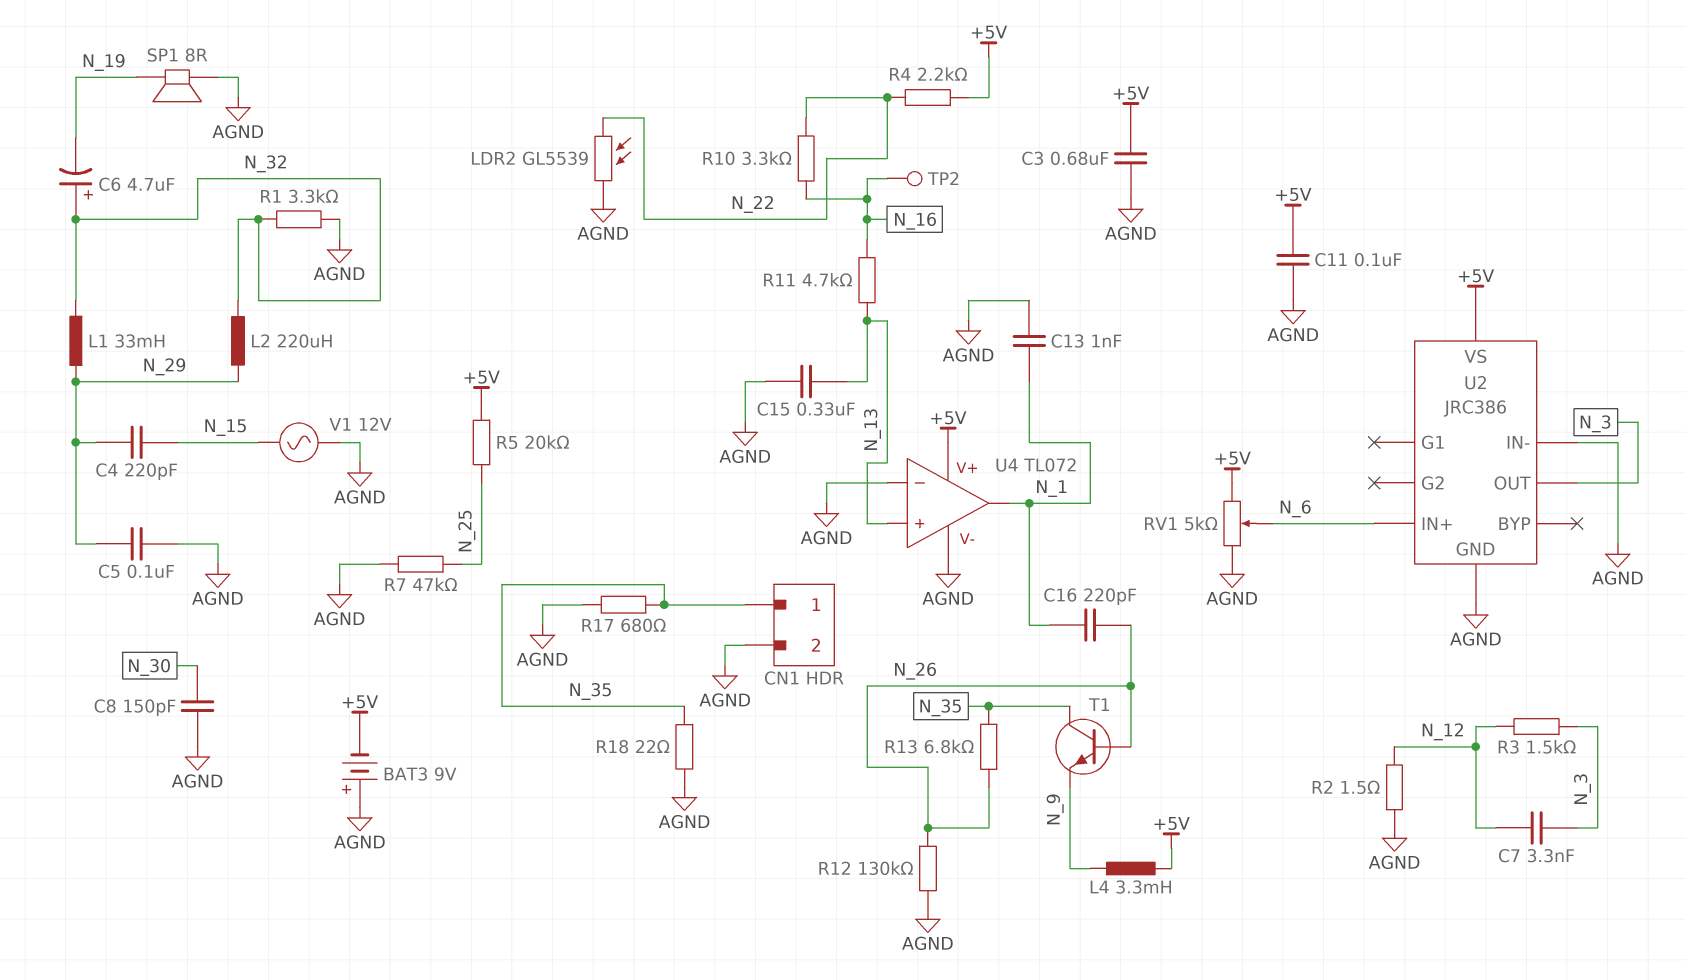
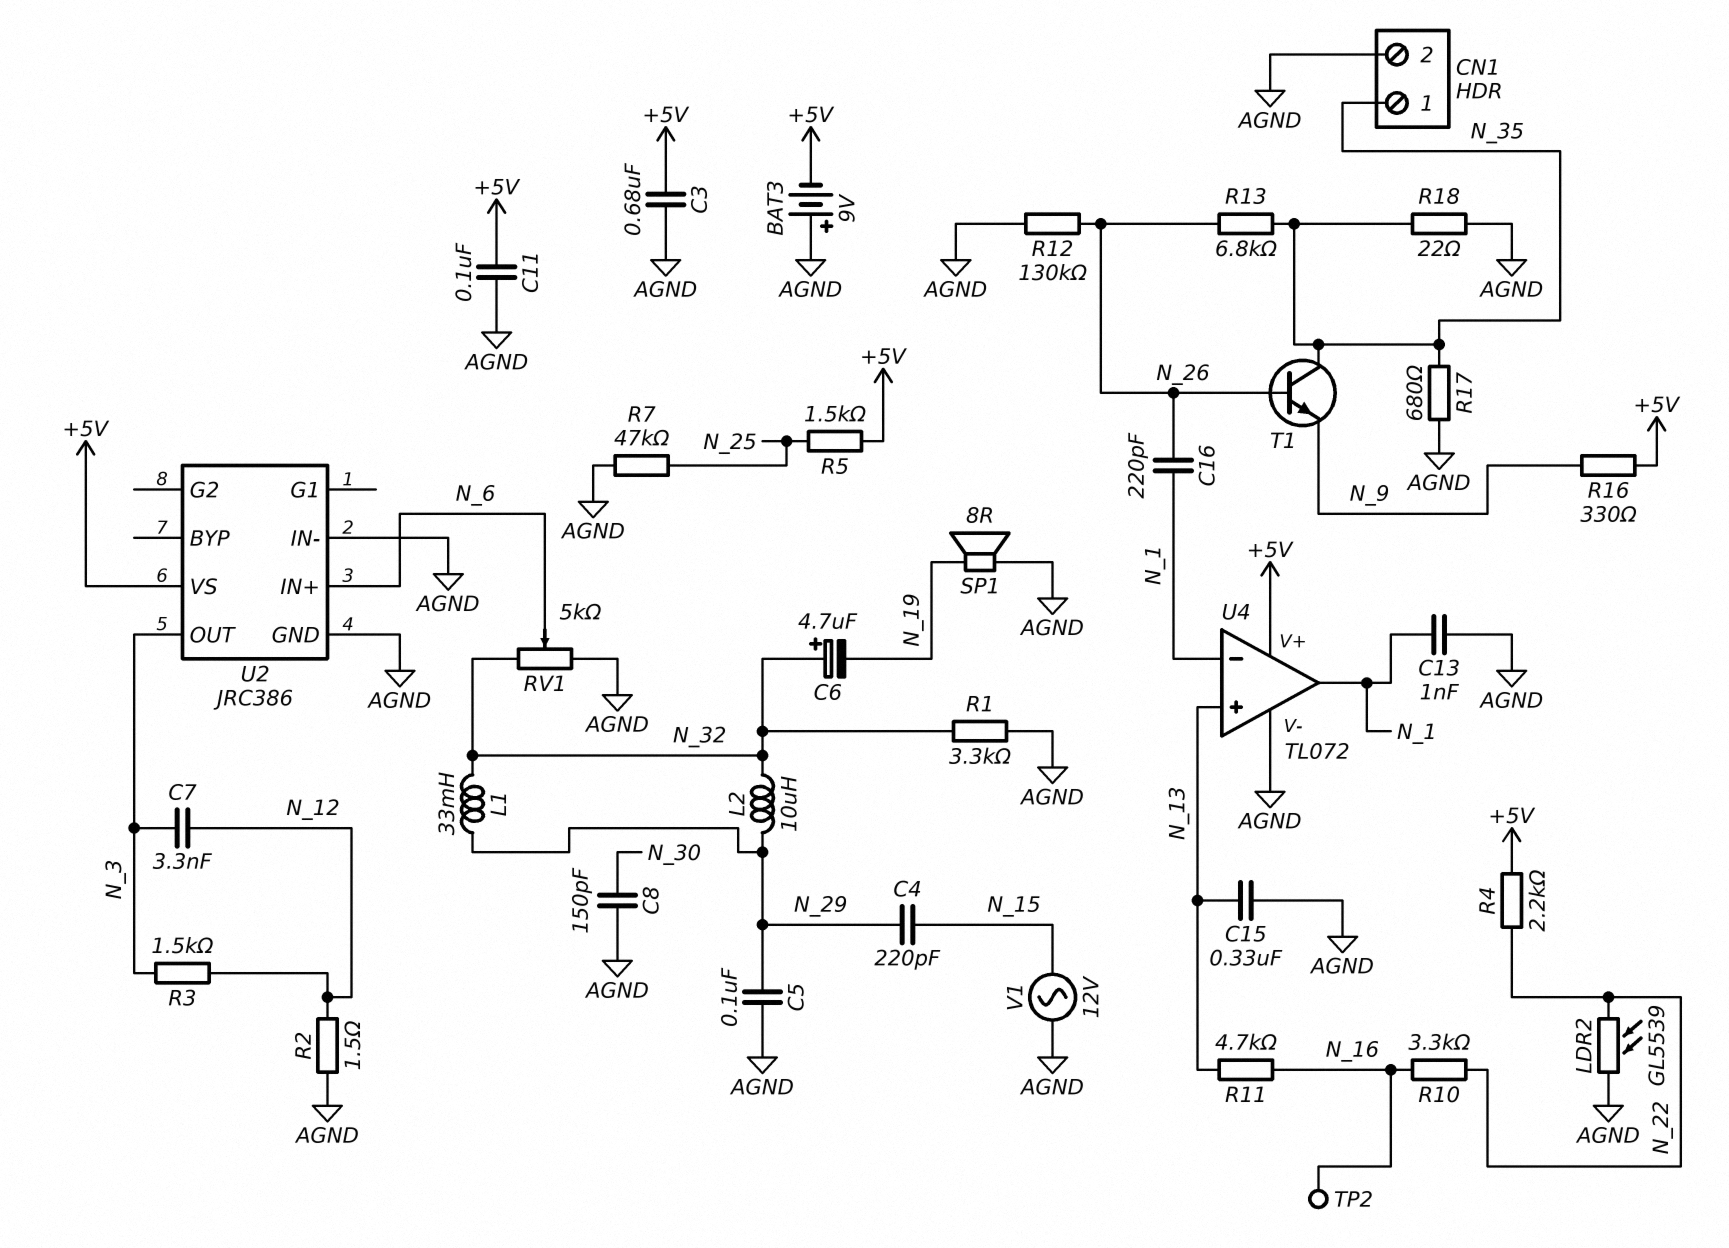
L2: 220uH (N_29, N_32) -> 10uH (N_29, N_32)
L4: 3.3mH (+5V, N_9) -> none
R5: 20k (+5V, N_25) -> 1.5k (+5V, N_25)
R16: none -> 330 (+5V, N_9)
RV1: 5k (+5V, AGND, wiper N_6) -> 5k (AGND, N_32, wiper N_6)
U4 pin in-: AGND -> N_1

